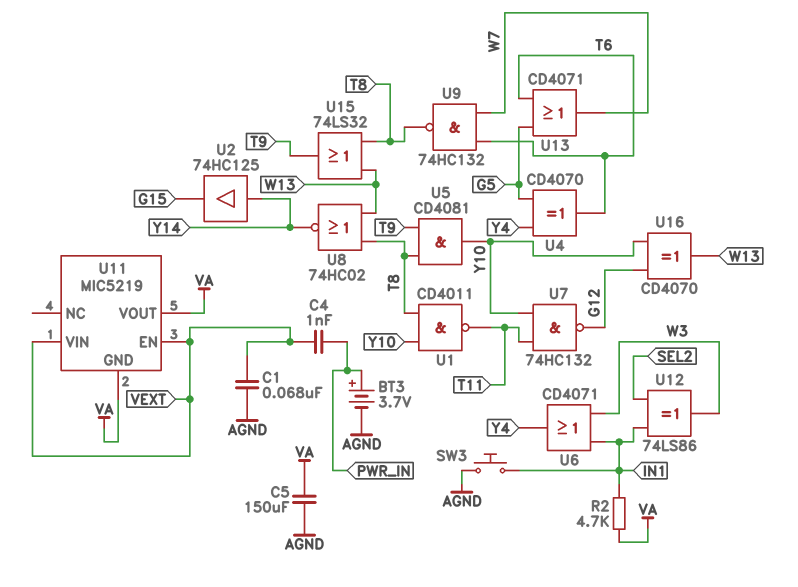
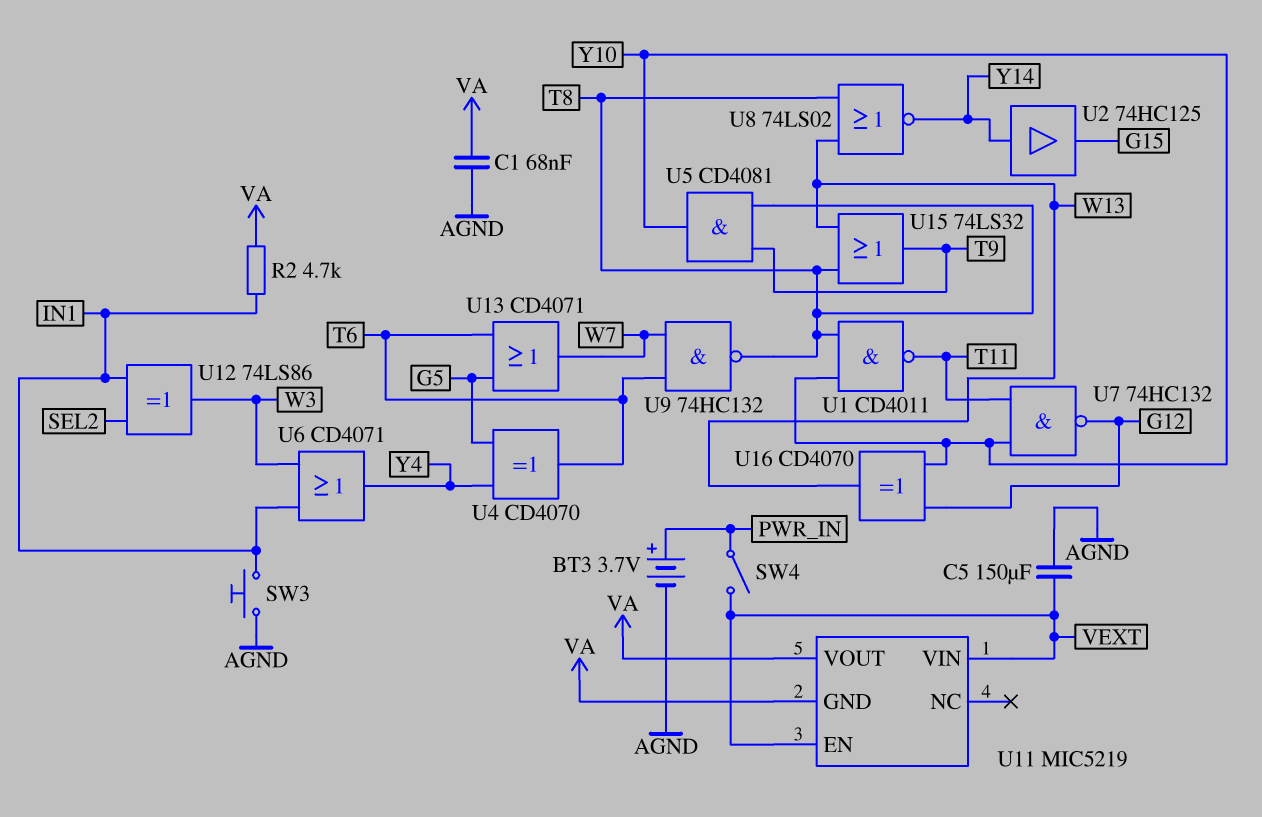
C1: 68nF (AGND, VEXT) -> 68nF (AGND, VA)
C4: 1nF (PWR_IN, VEXT) -> none
C5: 150uF (AGND, VA) -> 150uF (AGND, VEXT)
SW4: none -> switch (PWR_IN, VEXT)
U8: NOR 74HC02 (in T8, in W13, out Y14) -> NOR 74LS02 (in T8, in W13, out Y14)

